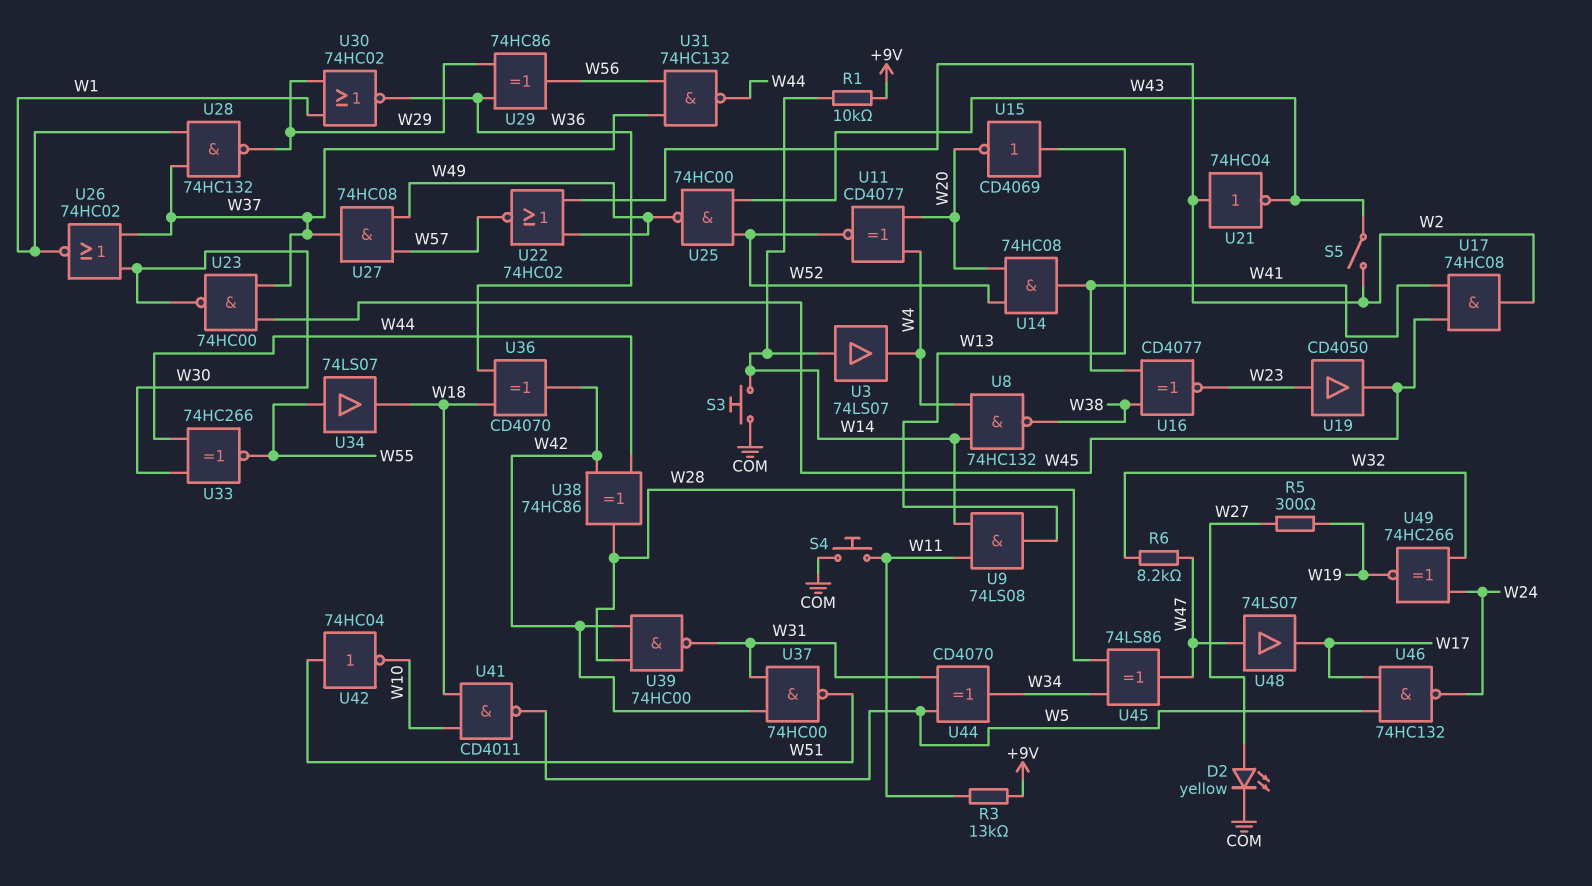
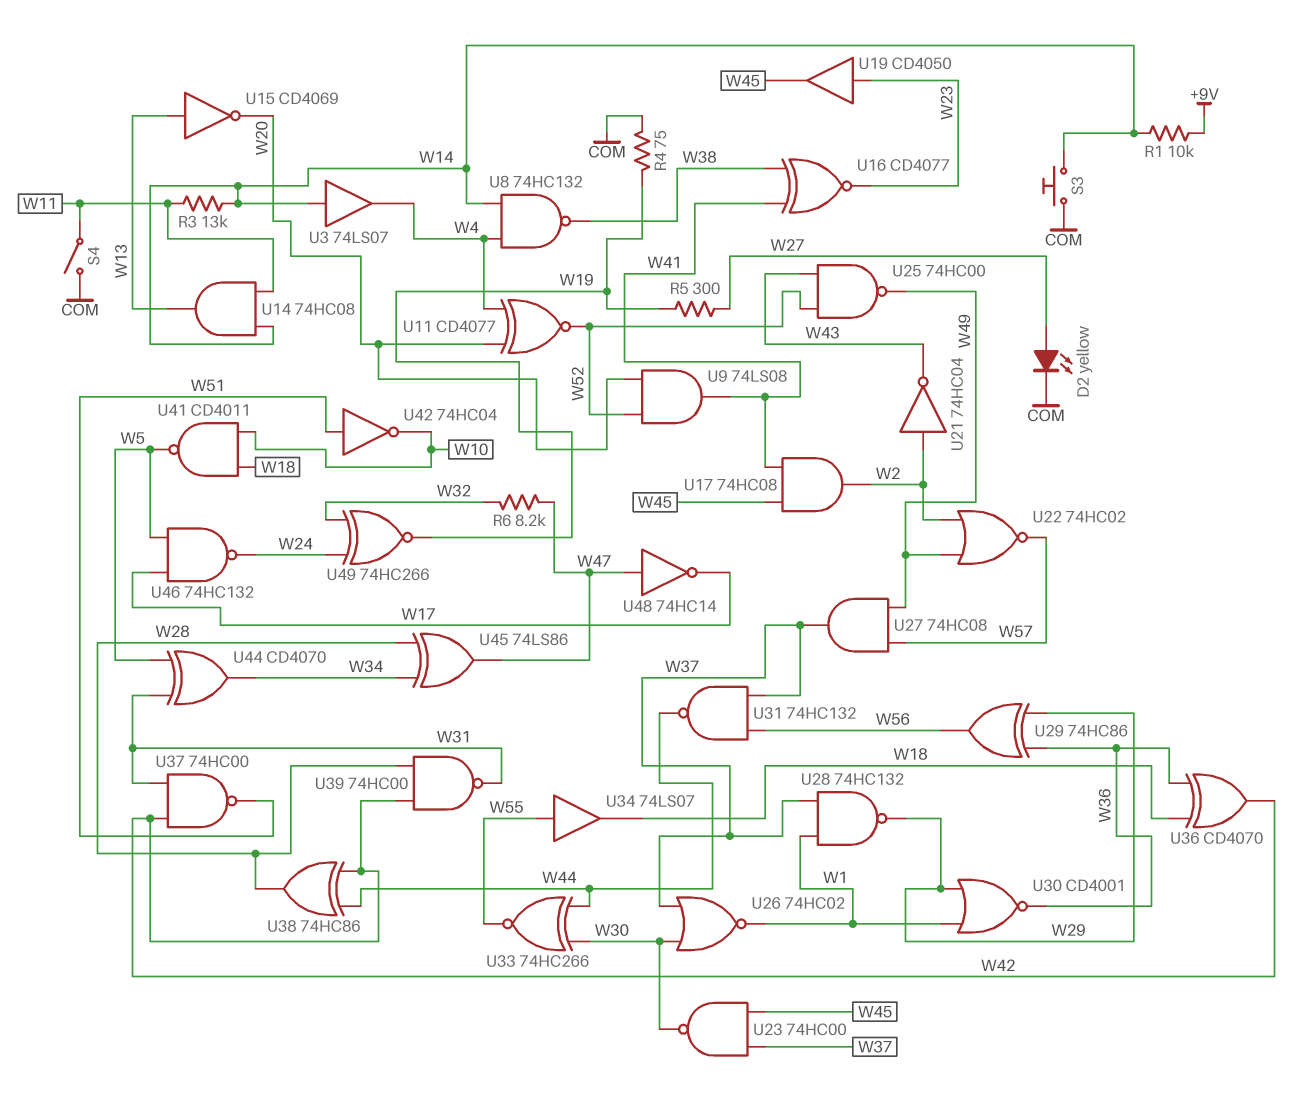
R3: 13k (+9V, W11) -> 13k (W11, W14)
R4: none -> 75 (COM, W19)
S4: button (COM, W11) -> switch (COM, W11)
S5: switch (W2, W43) -> none
U9: AND 74LS08 (in W11, in W14, out W13) -> AND 74LS08 (in W20, in W52, out W41)
U14: AND 74HC08 (in W20, in W52, out W41) -> AND 74HC08 (in W11, in W14, out W13)
U30: NOR 74HC02 (in W1, in W29, out W36) -> NOR CD4001 (in W1, in W29, out W36)
U48: buffer 74LS07 (in W47, out W17) -> NOT 74HC14 (in W47, out W17)

